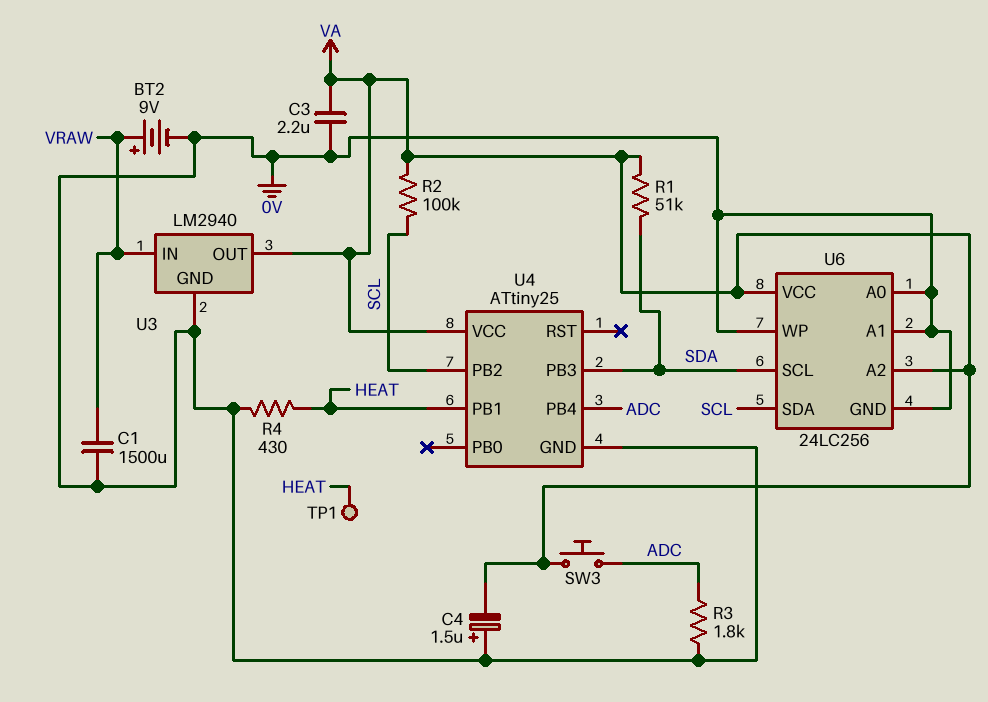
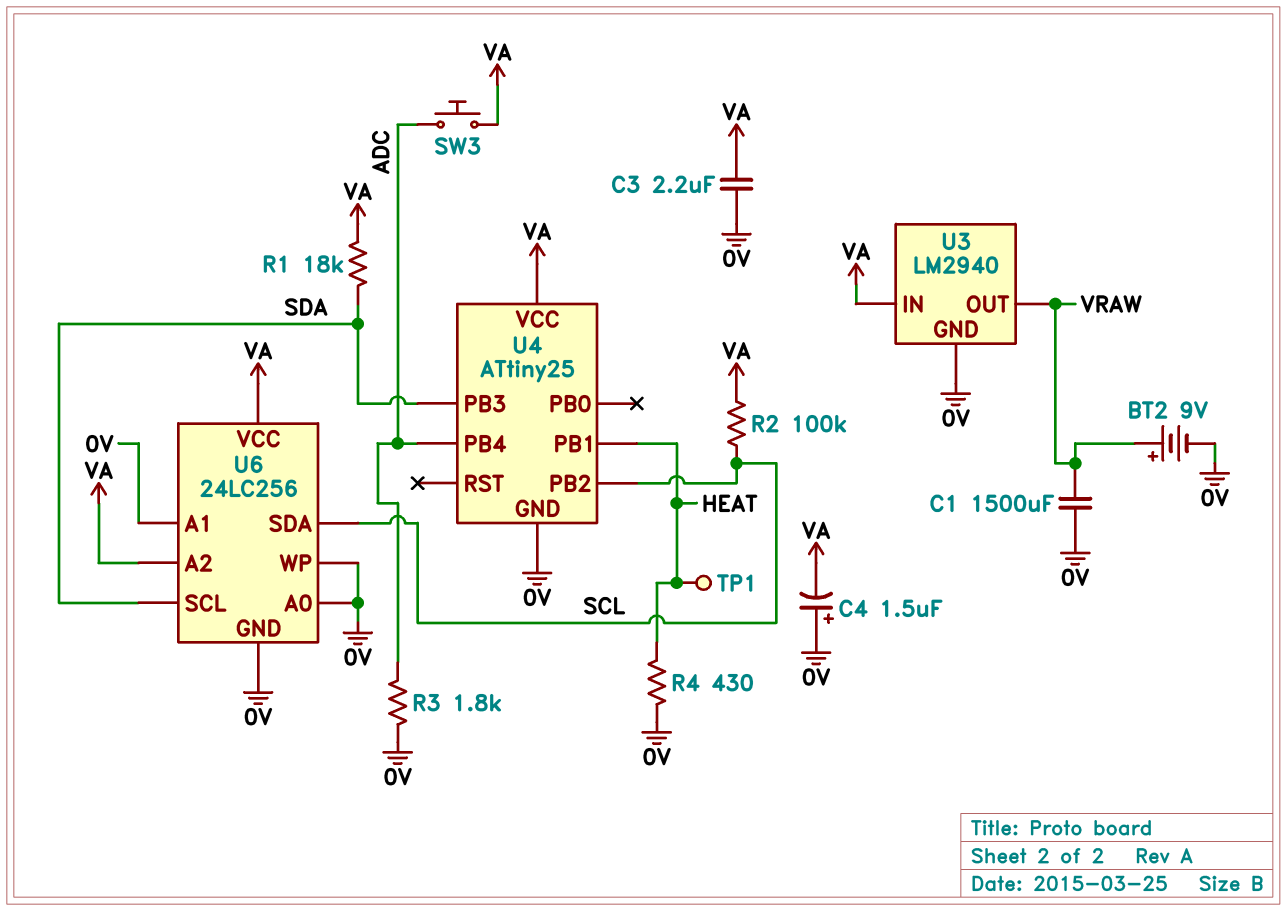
R1: 51k (SDA, VA) -> 18k (SDA, VA)
U3 pin IN: VRAW -> VA
U3 pin OUT: VA -> VRAW

